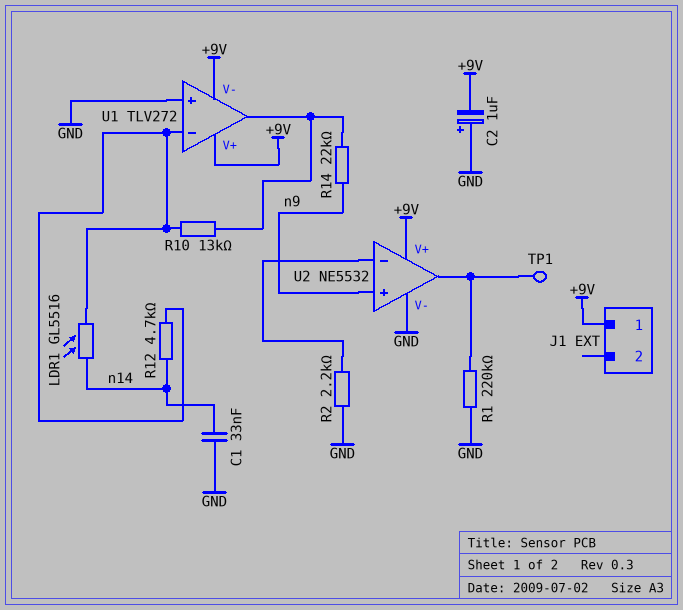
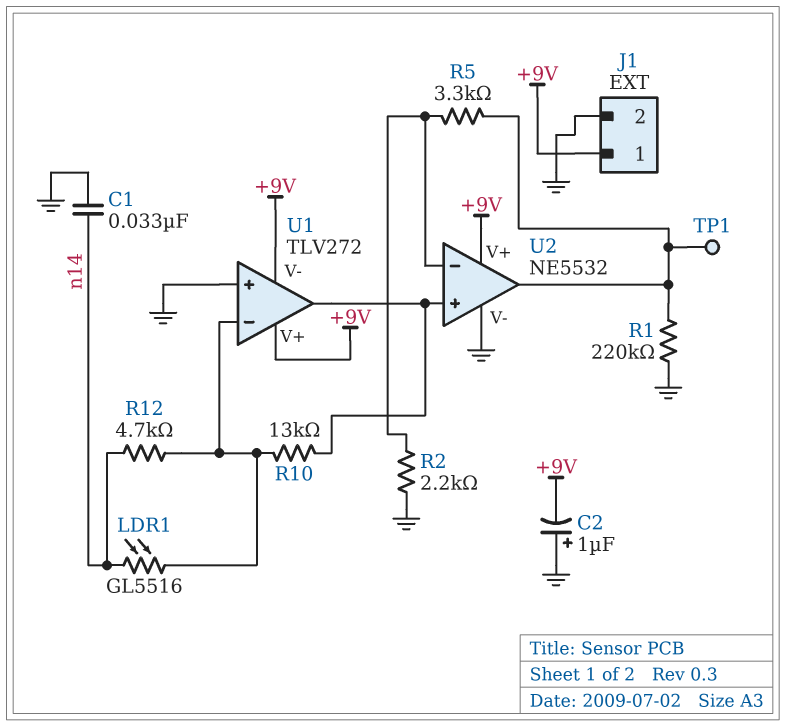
J1 pin 2: none -> GND
R5: none -> 3.3k (U2/in-, U2/out)
R14: 22k (U1/out, n9) -> none
U2 pin in+: n9 -> U1/out

